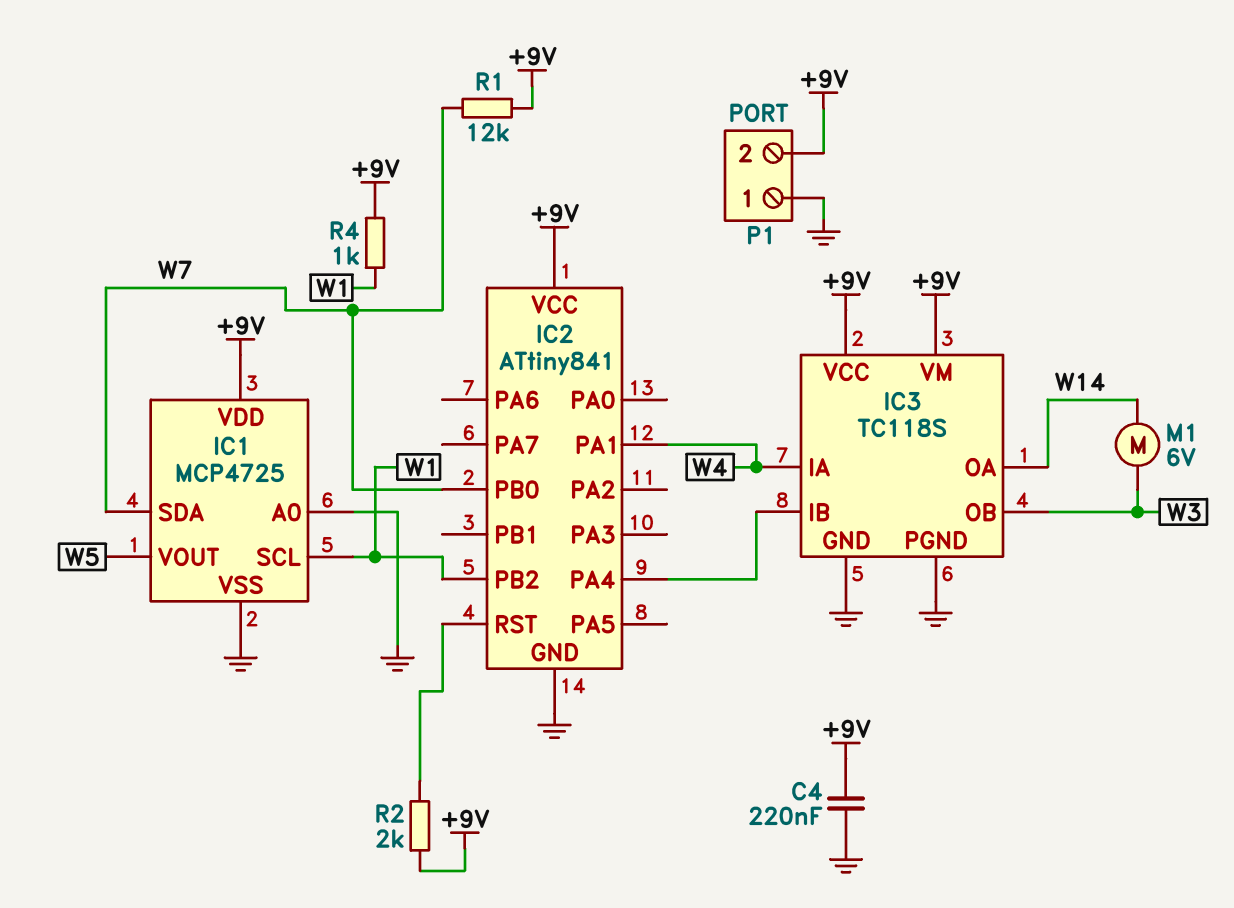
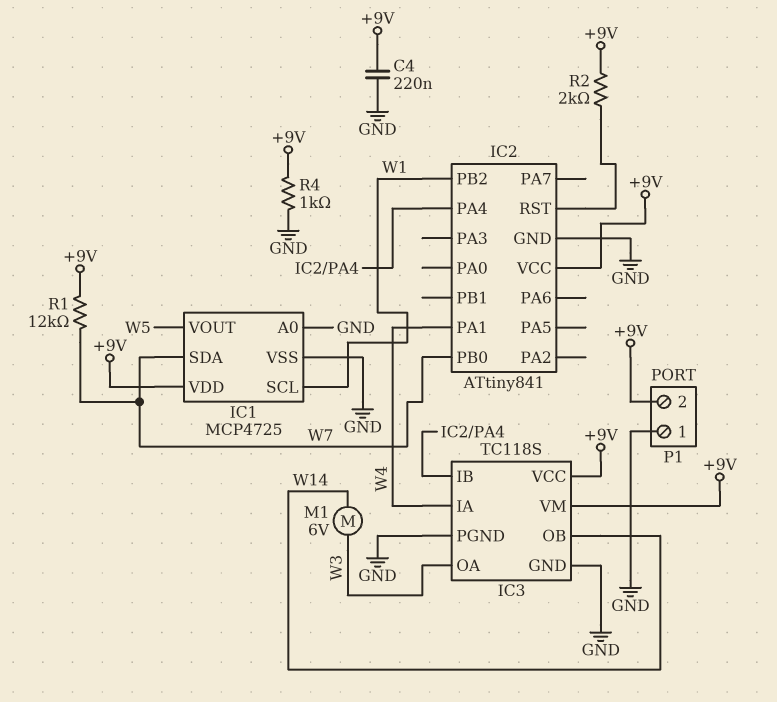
IC3 pin OA: W14 -> W3
IC3 pin OB: W3 -> W14
R4: 1k (+9V, W1) -> 1k (+9V, GND)

